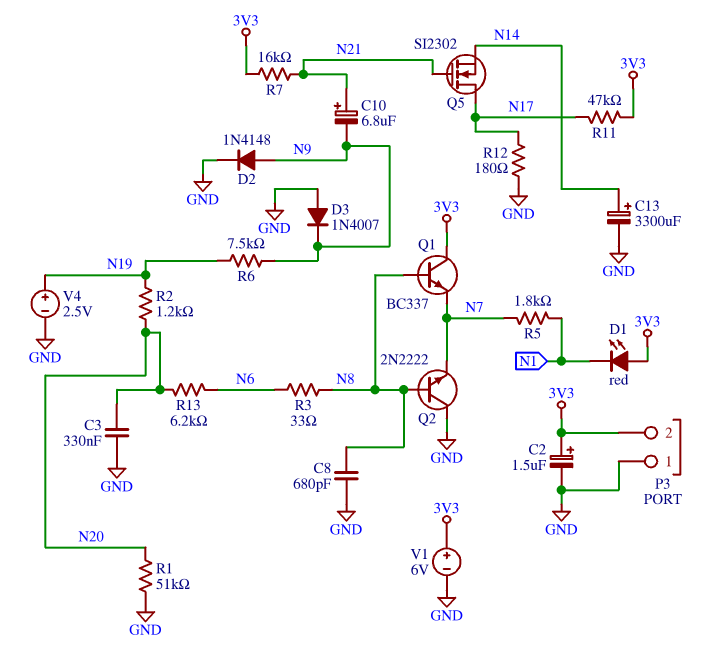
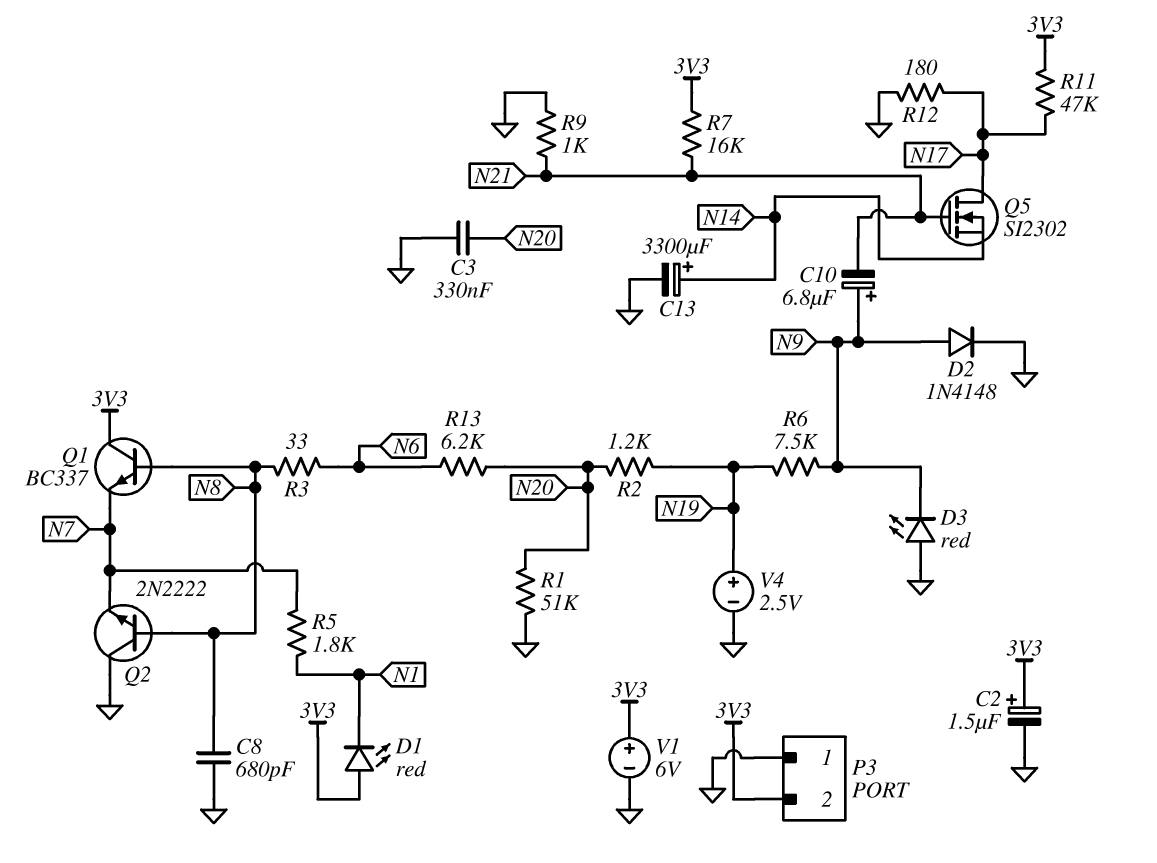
C10: 6.8uF (plus N21, minus N9) -> 6.8uF (plus N9, minus N21)
D3: diode 1N4007 (A GND, K N9) -> LED red (A GND, K N9)
R9: none -> 1k (GND, N21)

